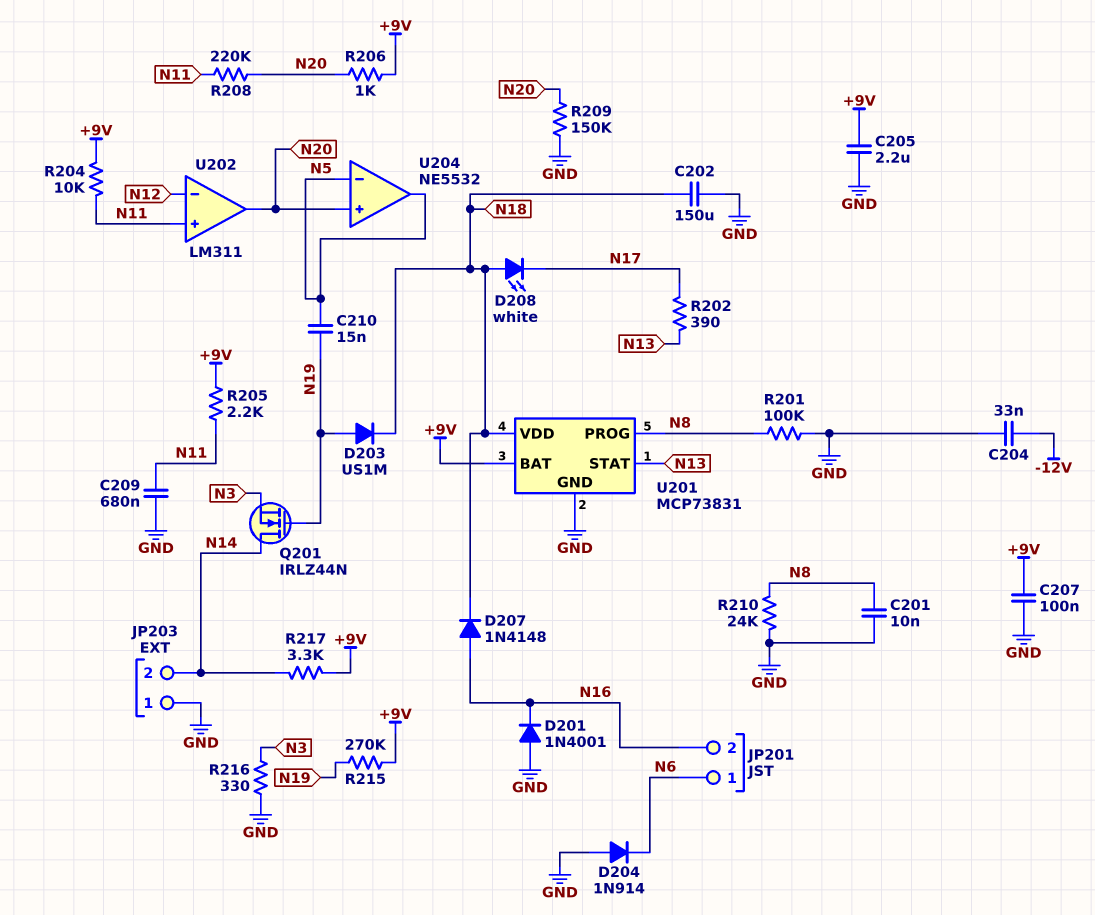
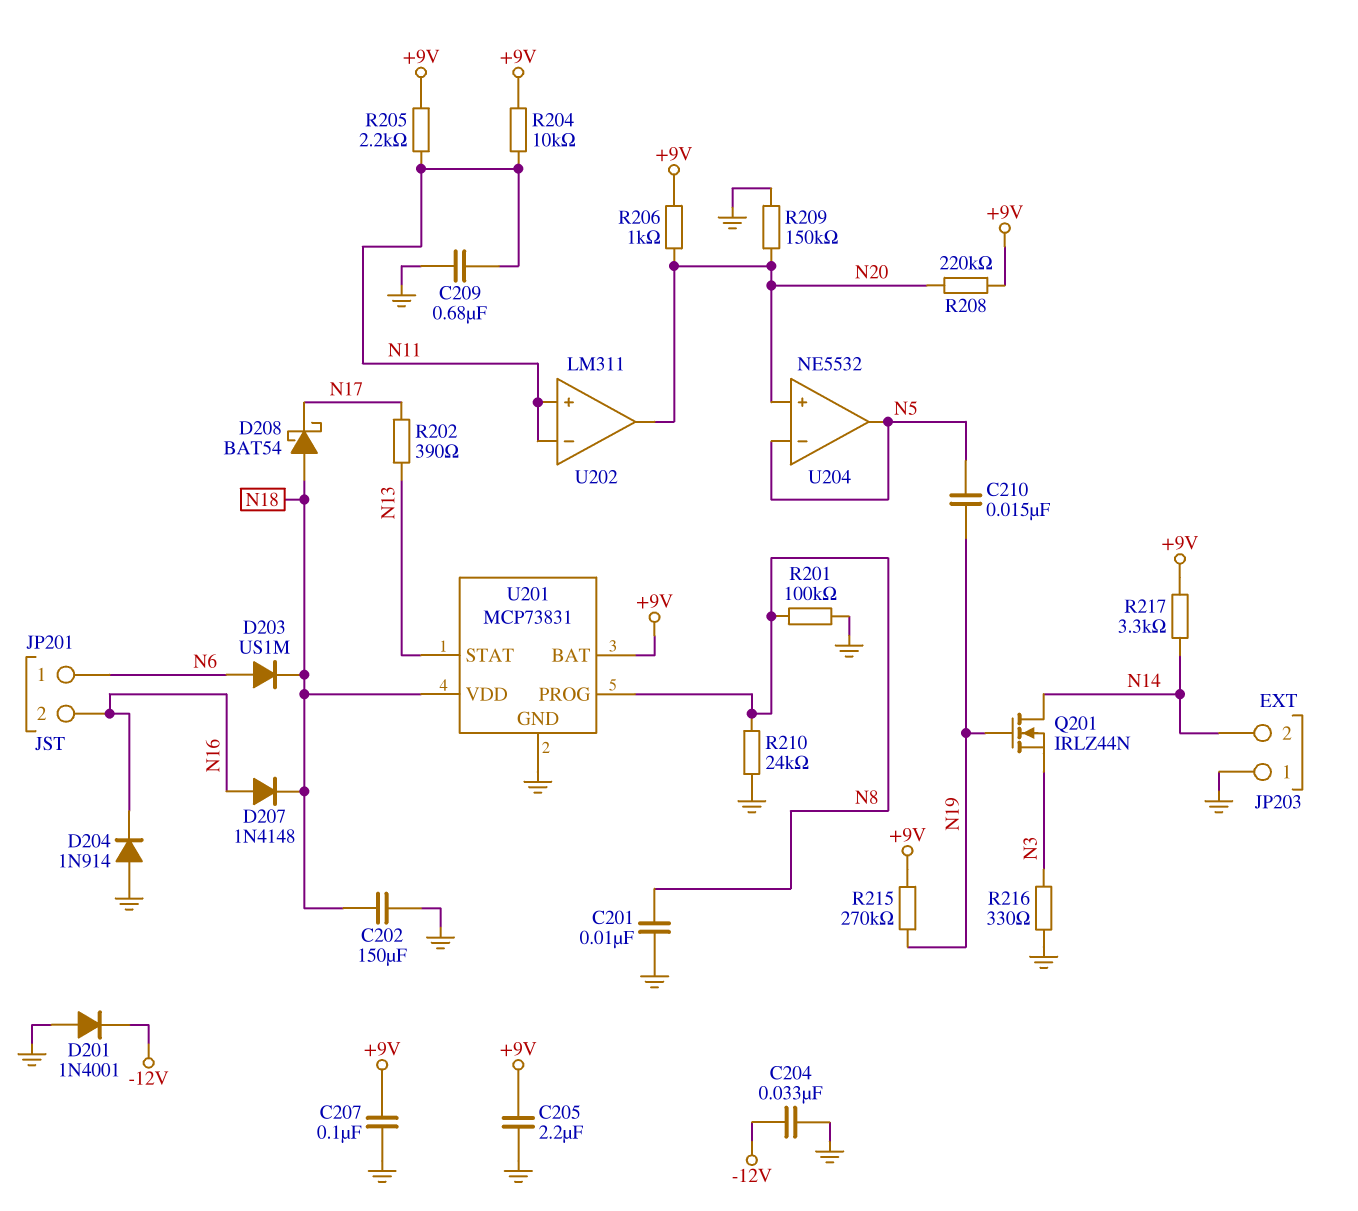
D201: diode 1N4001 (A GND, K N16) -> diode 1N4001 (A GND, K -12V)
D203: diode US1M (A N19, K N18) -> diode US1M (A N6, K N18)
D204: diode 1N914 (A GND, K N6) -> diode 1N914 (A GND, K N16)
D208: LED white (A N18, K N17) -> schottky BAT54 (A N18, K N17)
R208: 220k (N11, N20) -> 220k (+9V, N20)
U202 pin in-: N12 -> N11

